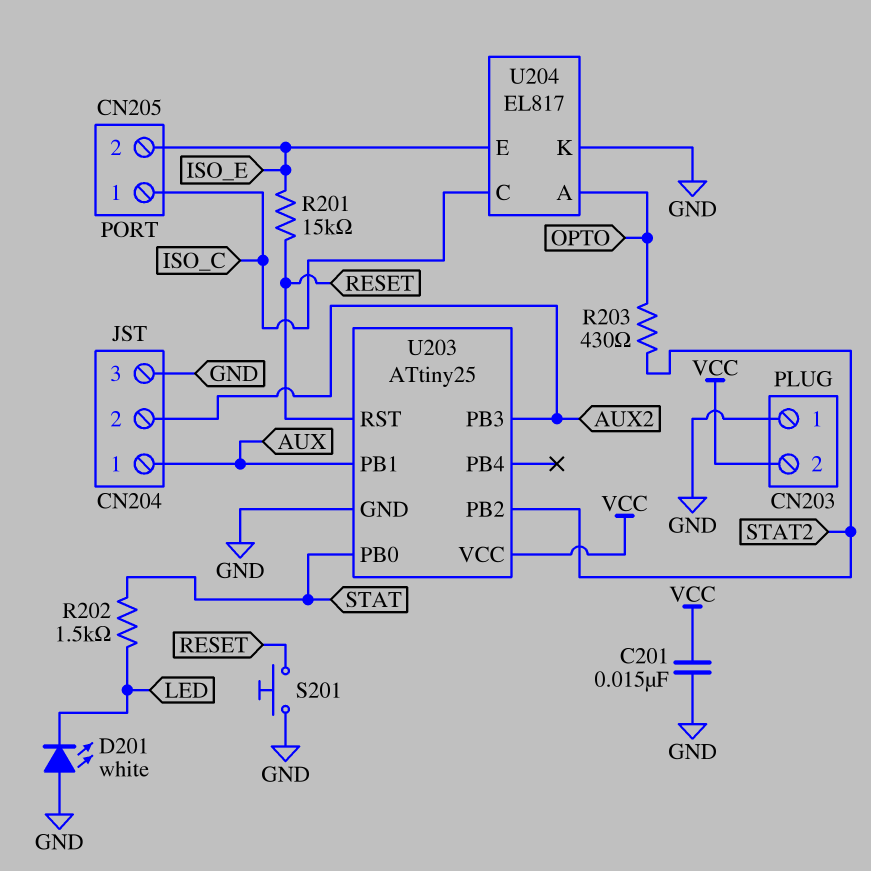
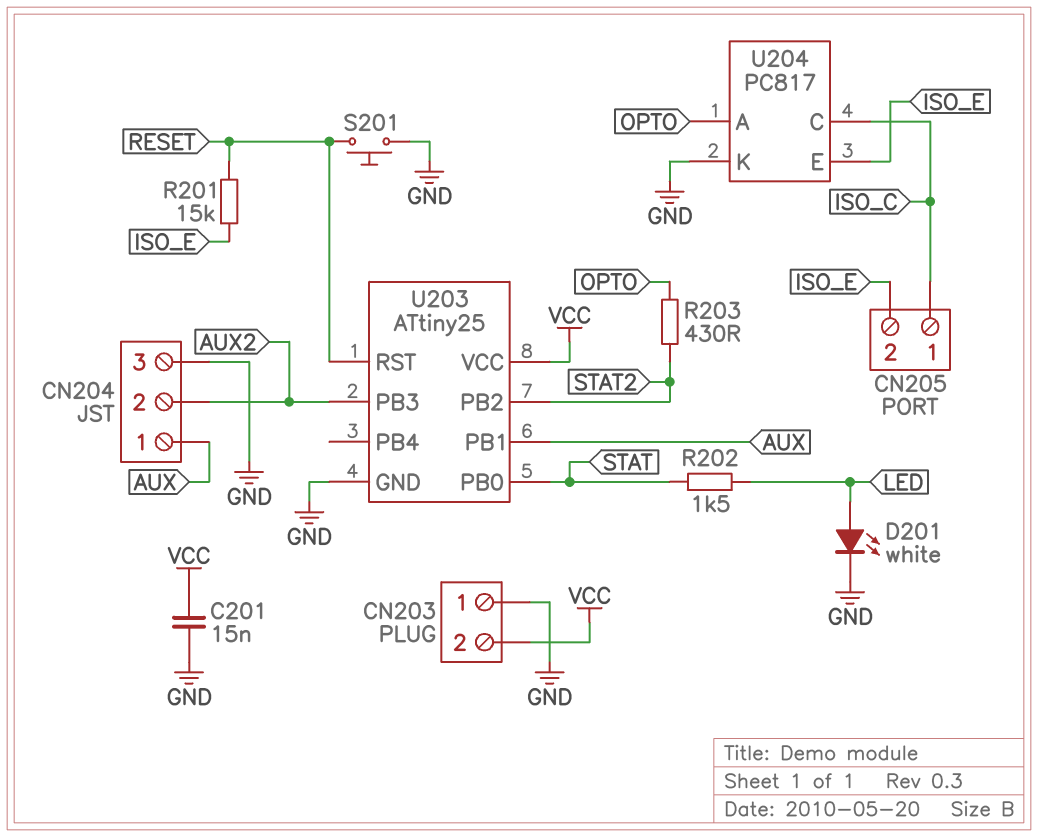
D201: LED white (A GND, K LED) -> LED white (A LED, K GND)
U204: EL817 -> PC817

